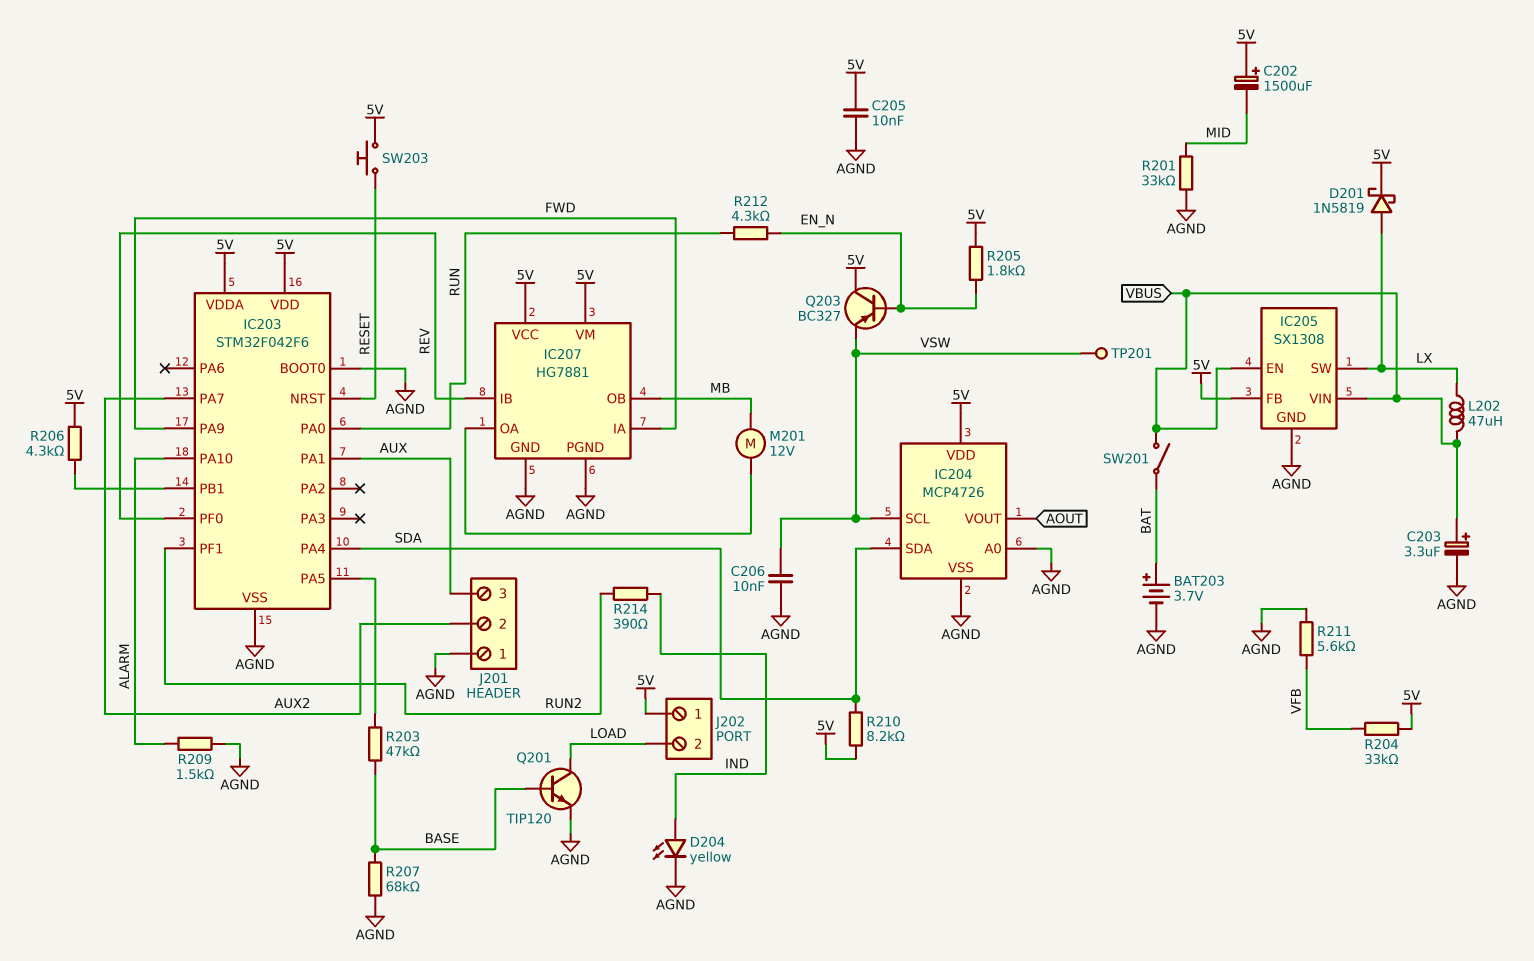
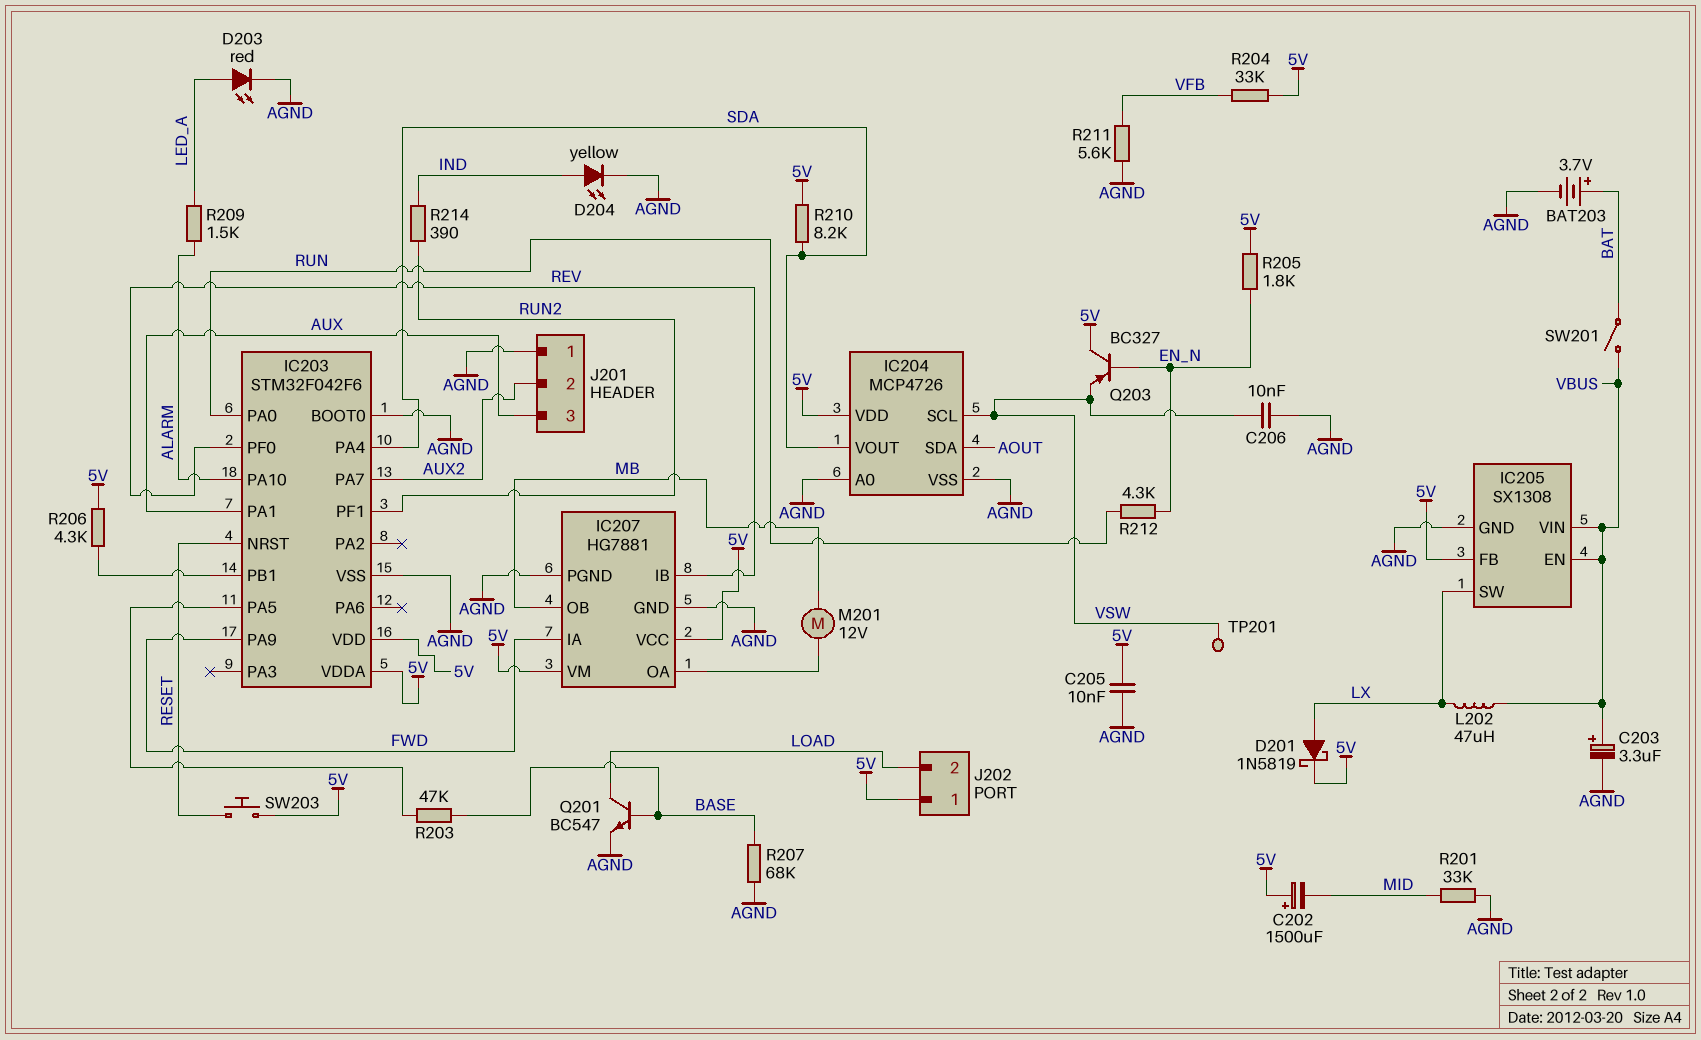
D203: none -> LED red (A LED_A, K AGND)
IC204 pin SDA: SDA -> AOUT
IC204 pin VOUT: AOUT -> SDA
Q201: NPN TIP120 (B BASE, C LOAD, E AGND) -> NPN BC547 (B BASE, C LOAD, E AGND)
R209: 1.5k (AGND, ALARM) -> 1.5k (ALARM, LED_A)

